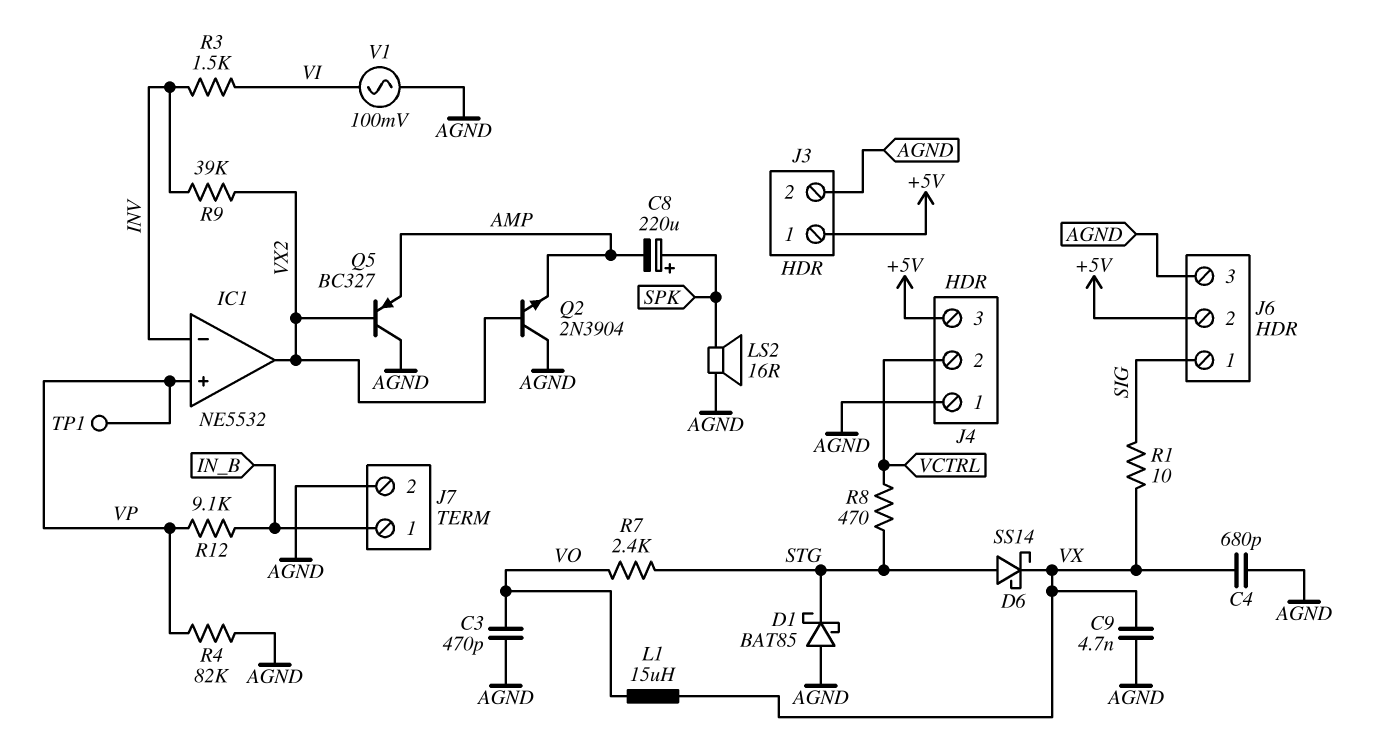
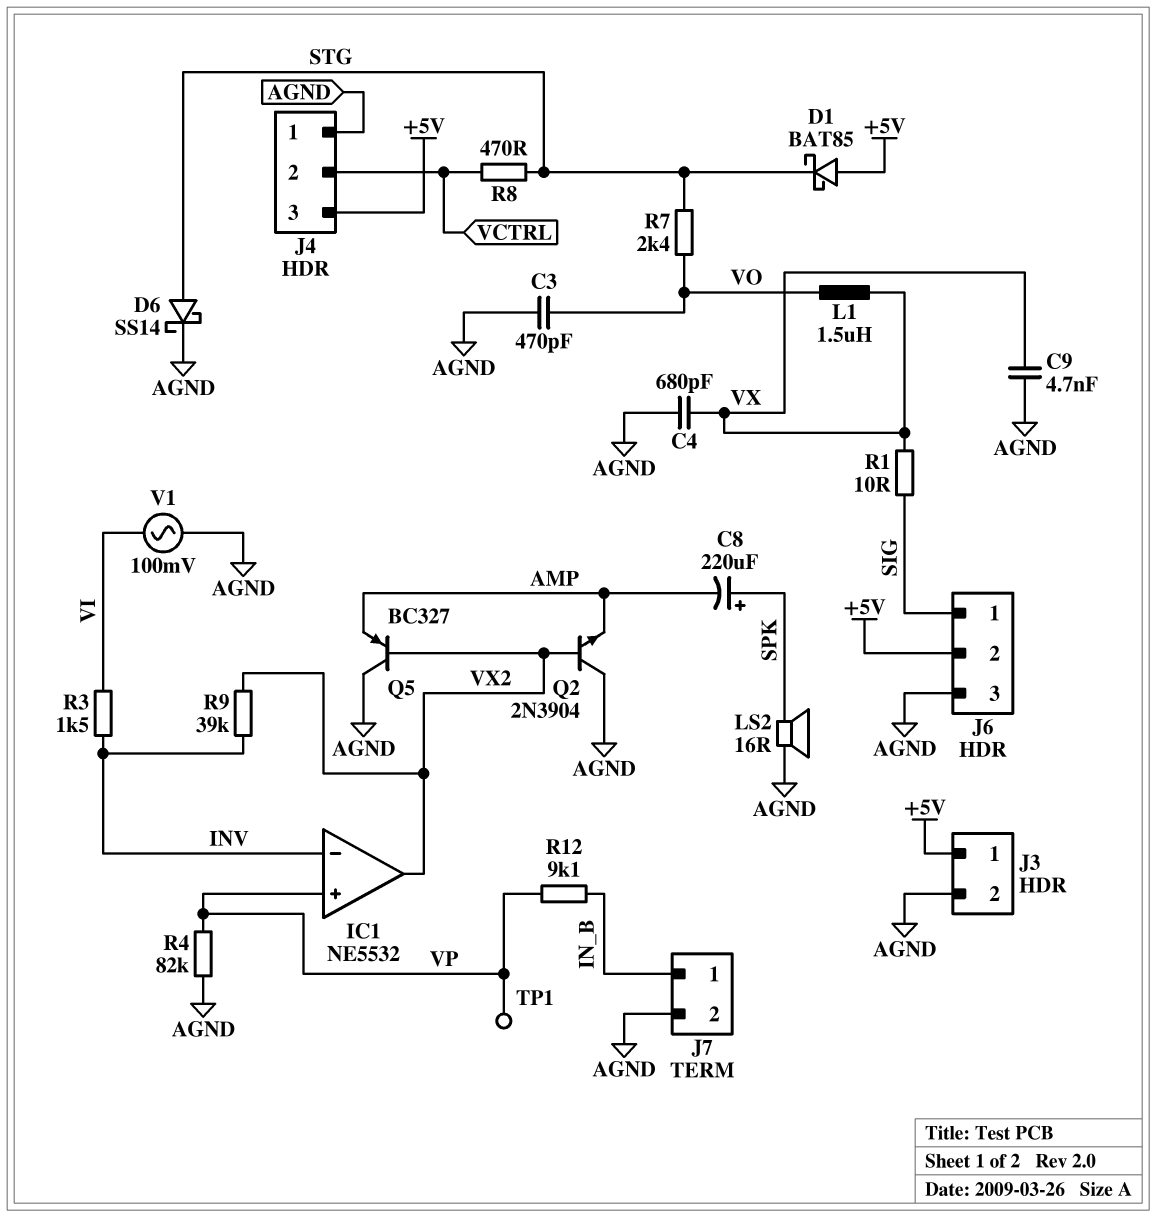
D1: schottky BAT85 (A AGND, K STG) -> schottky BAT85 (A +5V, K STG)
D6: schottky SS14 (A STG, K VX) -> schottky SS14 (A STG, K AGND)
L1: 15uH (VO, VX) -> 1.5uH (VO, VX)

